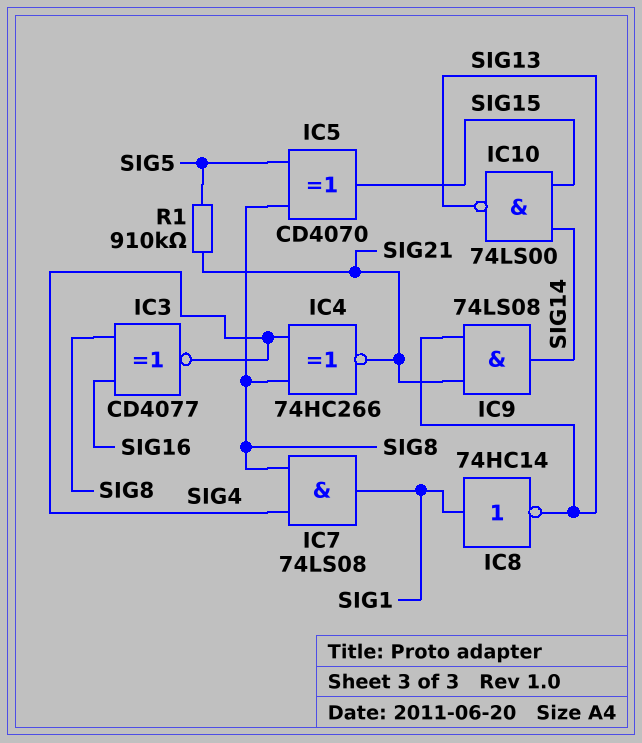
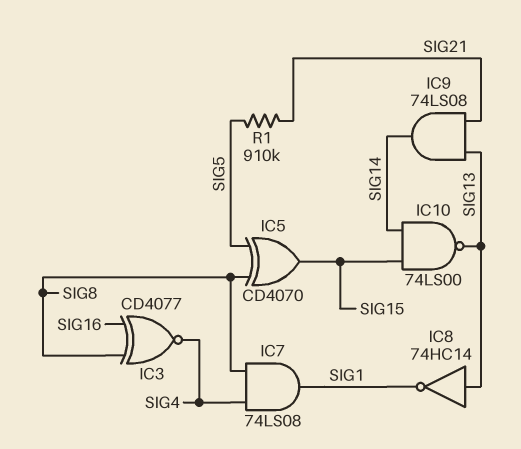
IC4: XNOR 74HC266 (in SIG4, in SIG8, out SIG21) -> none
IC8: NOT 74HC14 (in SIG1, out SIG13) -> NOT 74HC14 (in SIG13, out SIG1)

